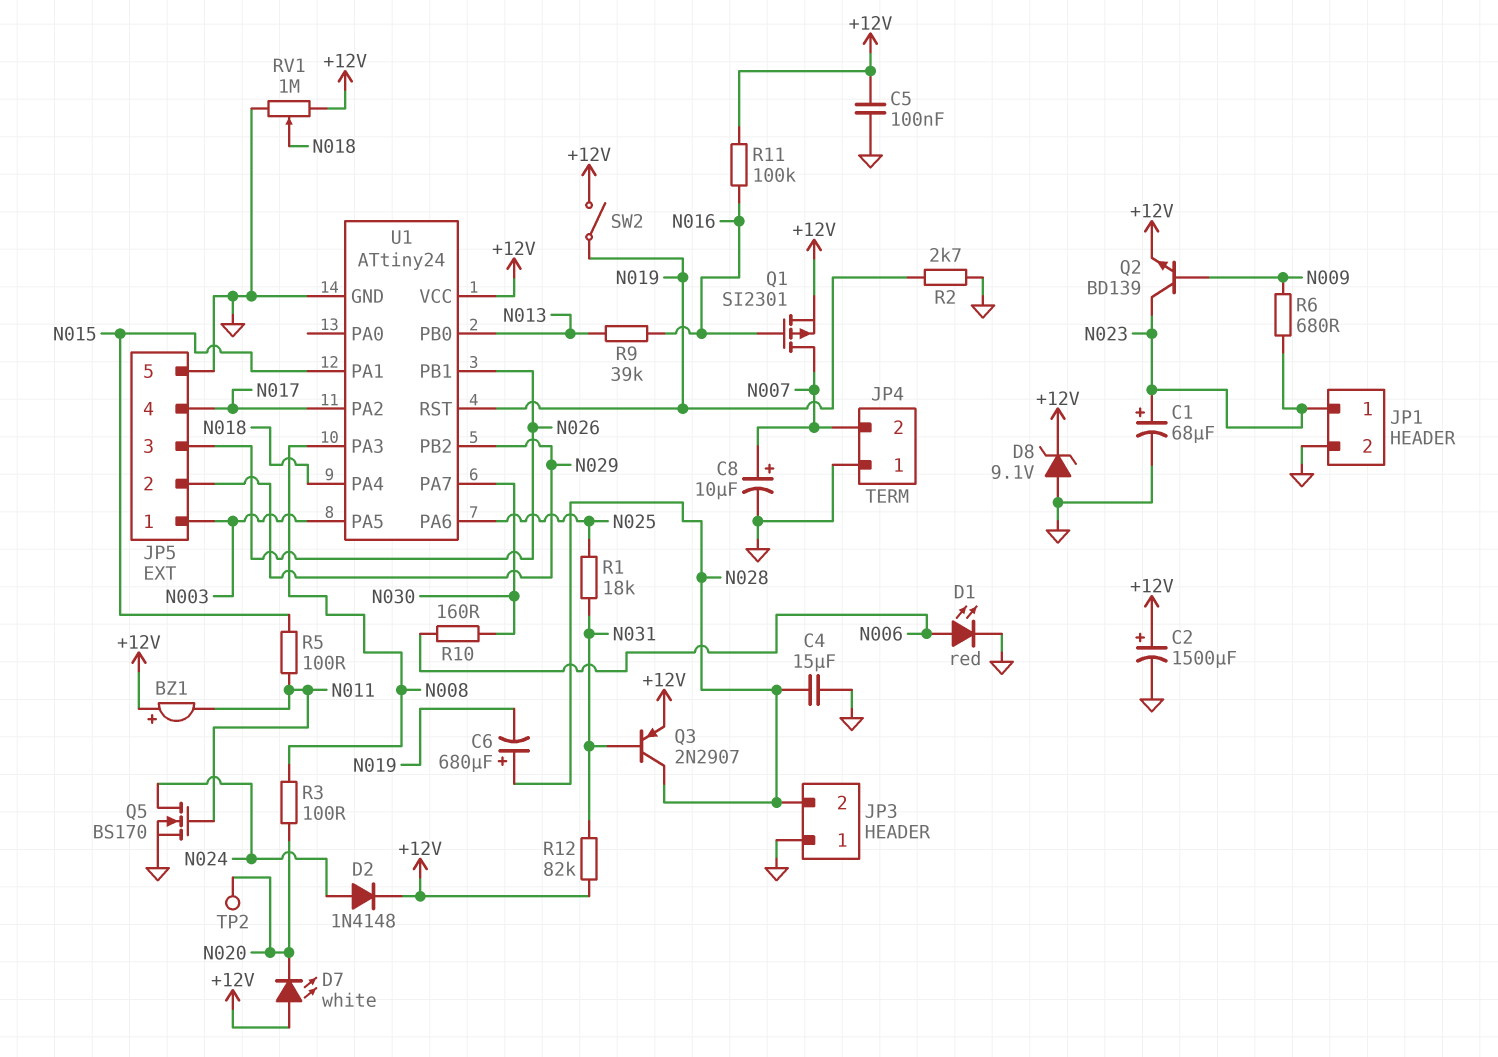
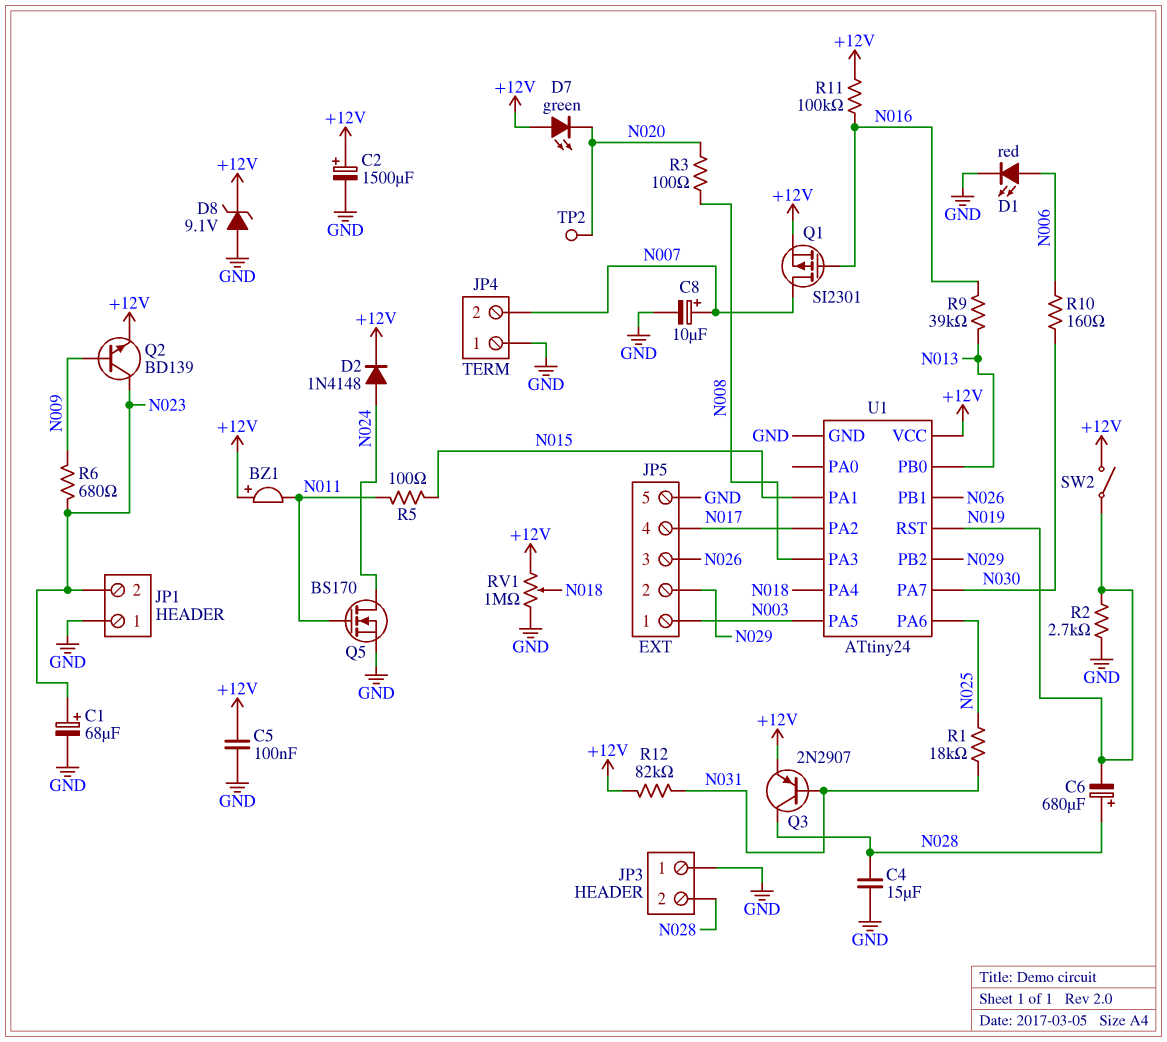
D7: LED white (A +12V, K N020) -> LED green (A +12V, K N020)
JP1 pin 1: N023 -> GND
JP1 pin 2: GND -> N023

